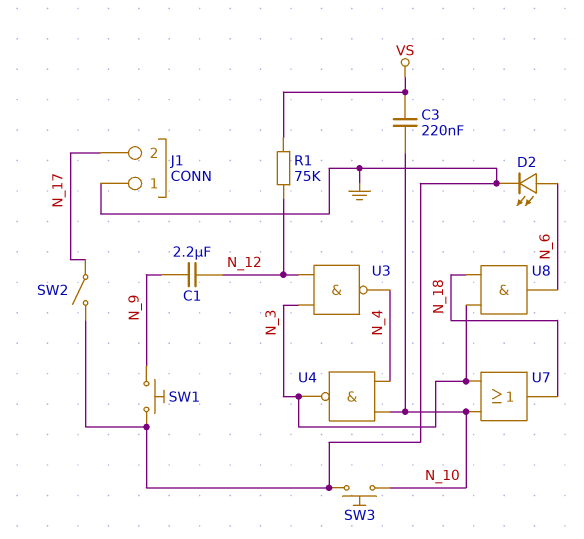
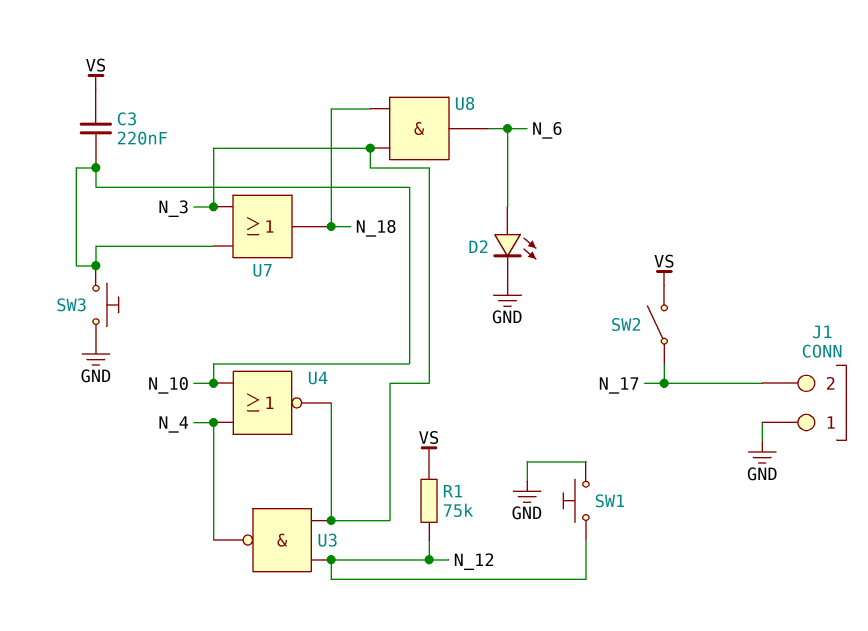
C1: 2.2uF (N_9, N_12) -> none
SW1: button (GND, N_9) -> button (GND, N_12)
SW2: switch (GND, N_17) -> switch (N_17, VS)
U4: NAND (in N_4, in N_10, out N_3) -> NOR (in N_4, in N_10, out N_3)

